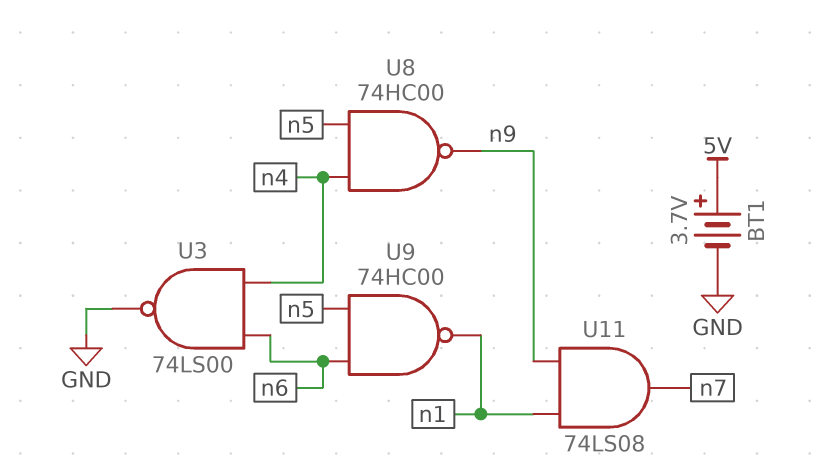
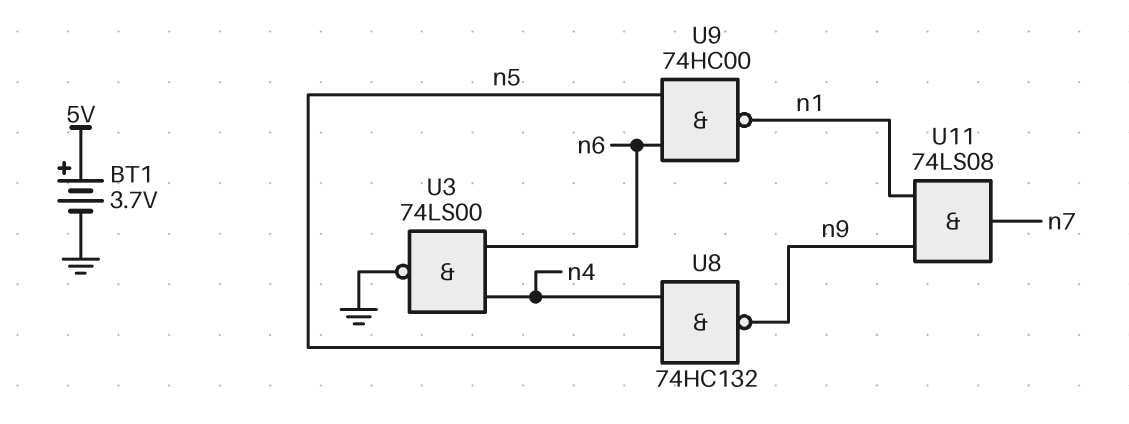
U8: NAND 74HC00 (in n4, in n5, out n9) -> NAND 74HC132 (in n4, in n5, out n9)

